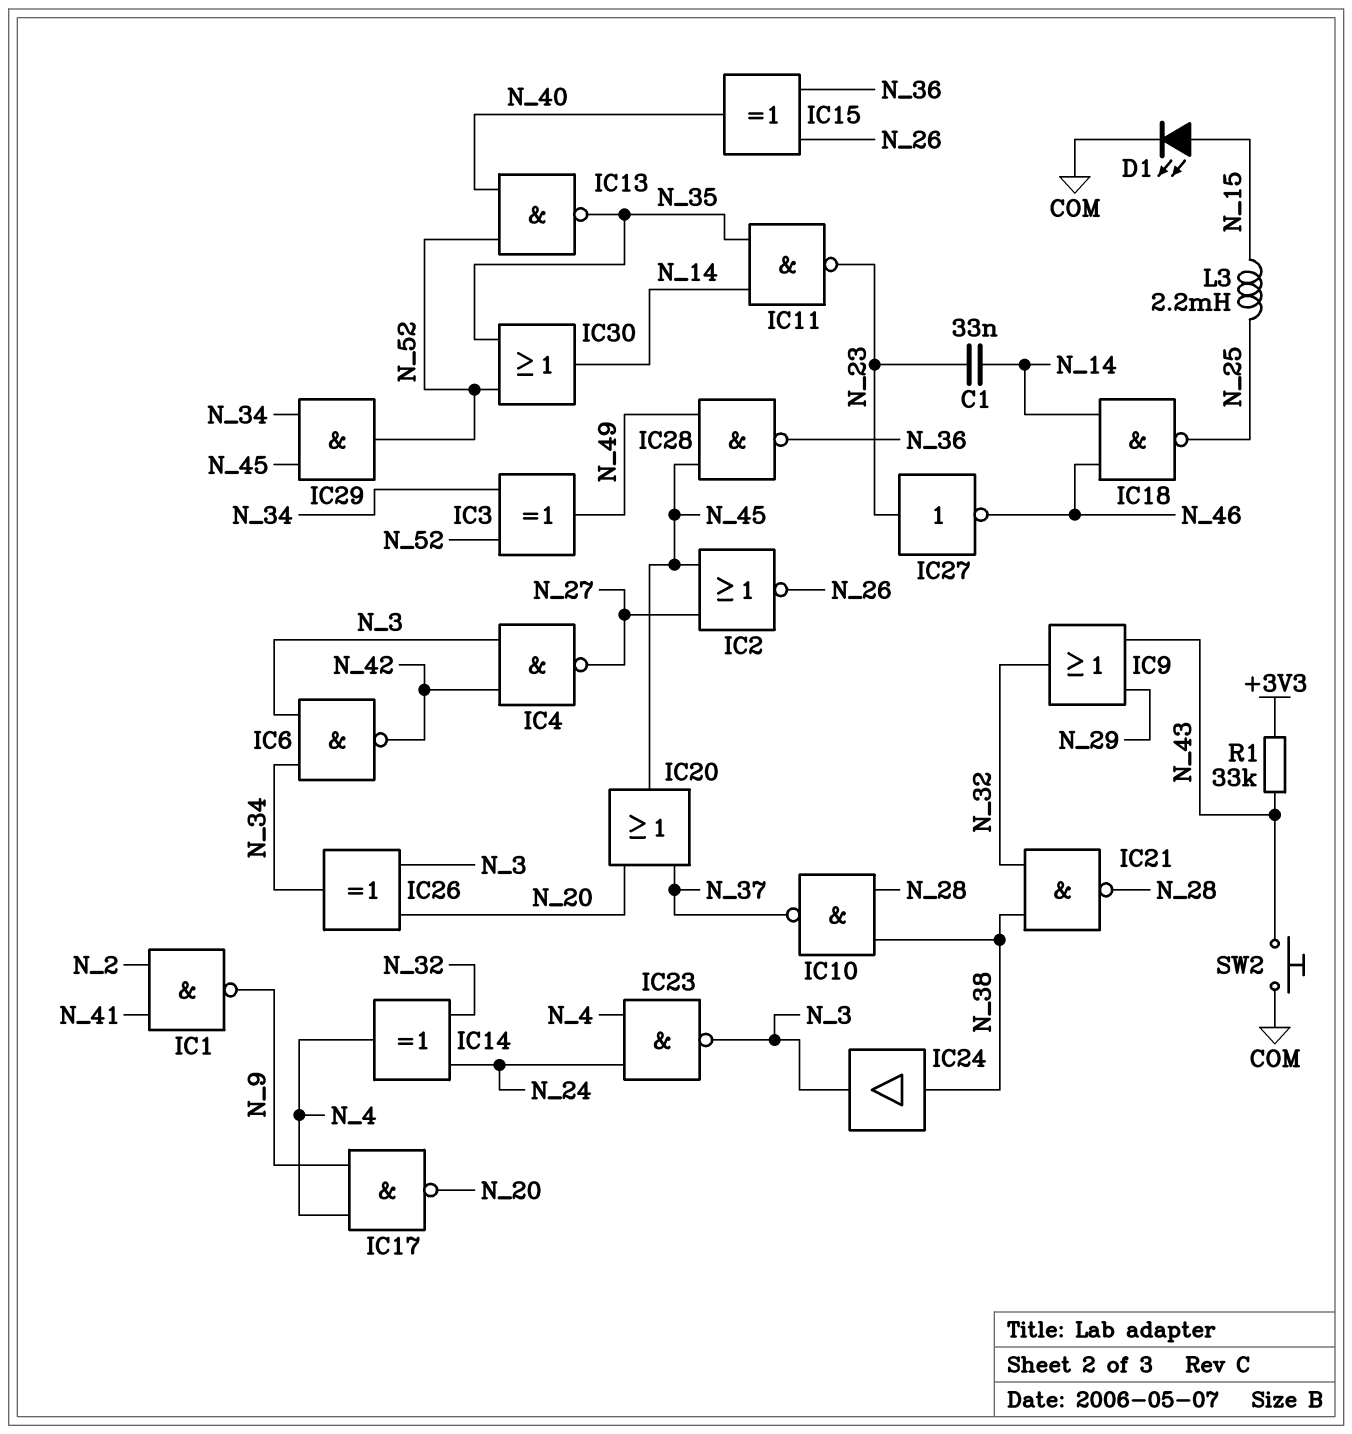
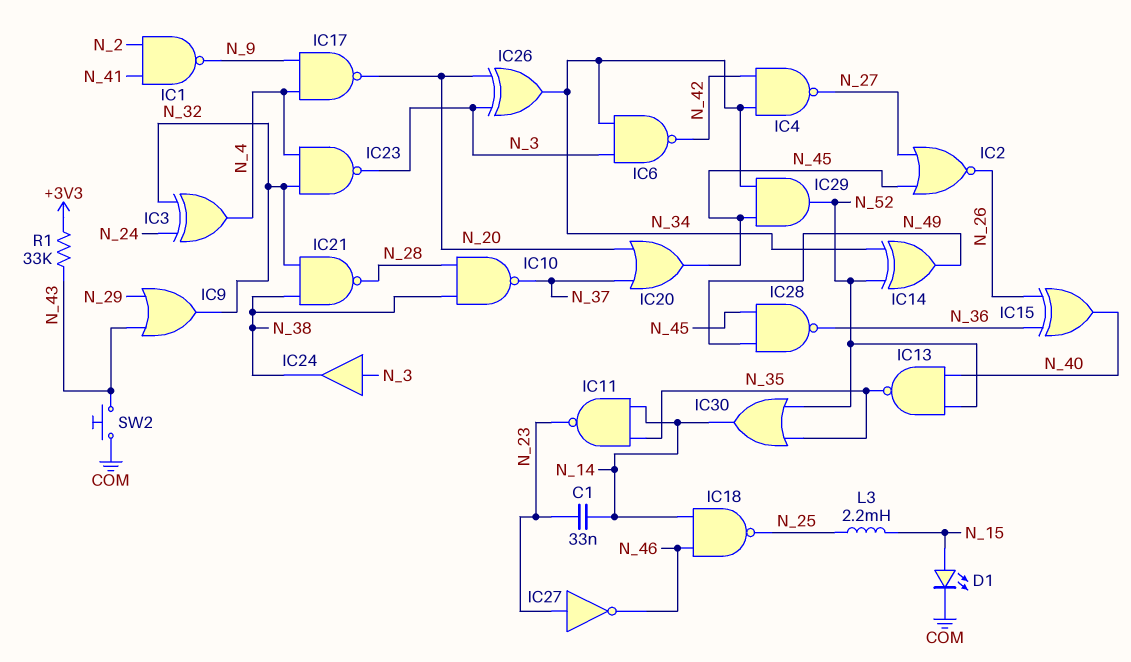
IC3: XOR (in N_34, in N_52, out N_49) -> XOR (in N_24, in N_32, out N_4)
IC4: NAND (in N_3, in N_42, out N_27) -> NAND (in N_34, in N_42, out N_27)
IC14: XOR (in N_24, in N_32, out N_4) -> XOR (in N_34, in N_52, out N_49)
IC23: NAND (in N_4, in N_24, out N_3) -> NAND (in N_4, in N_32, out N_3)
IC24: buffer (in N_38, out N_3) -> buffer (in N_3, out N_38)

